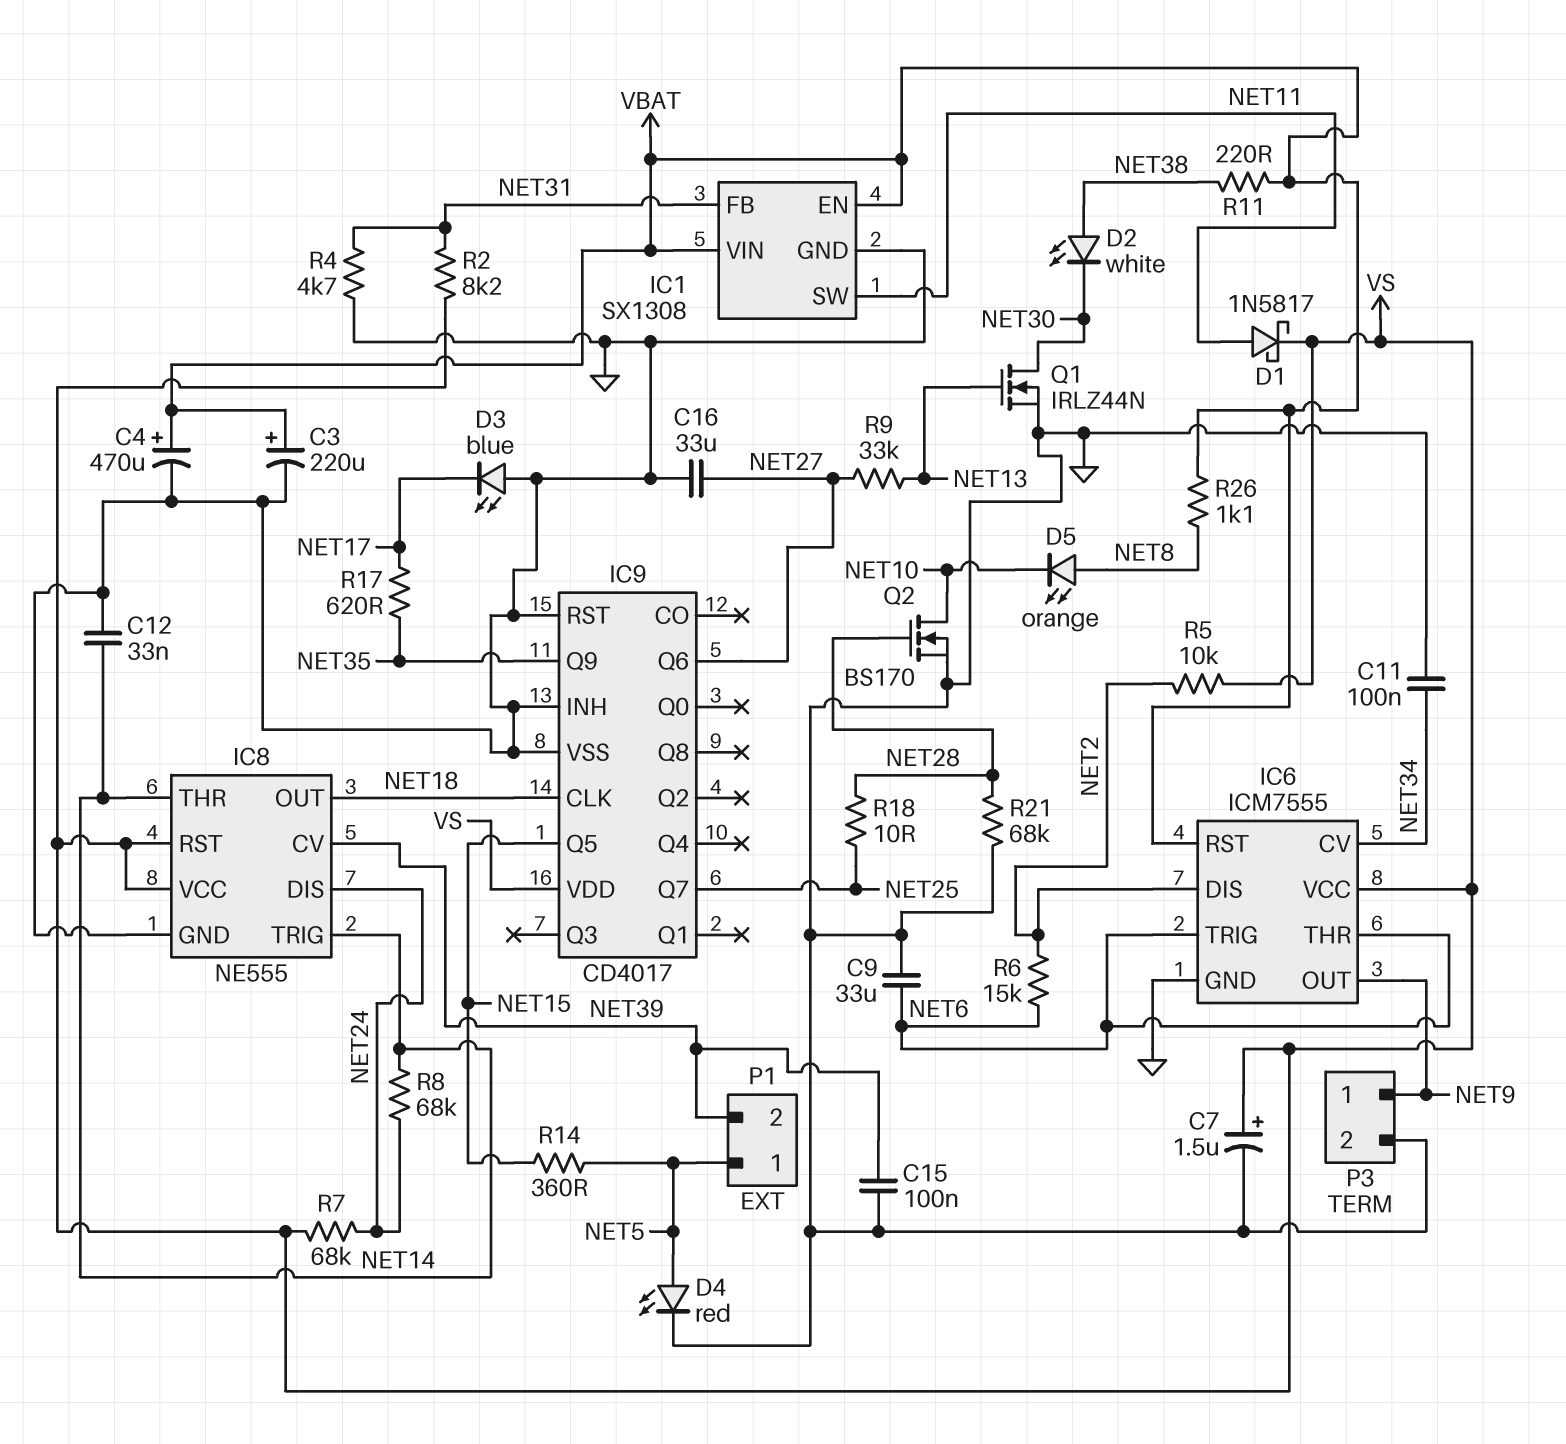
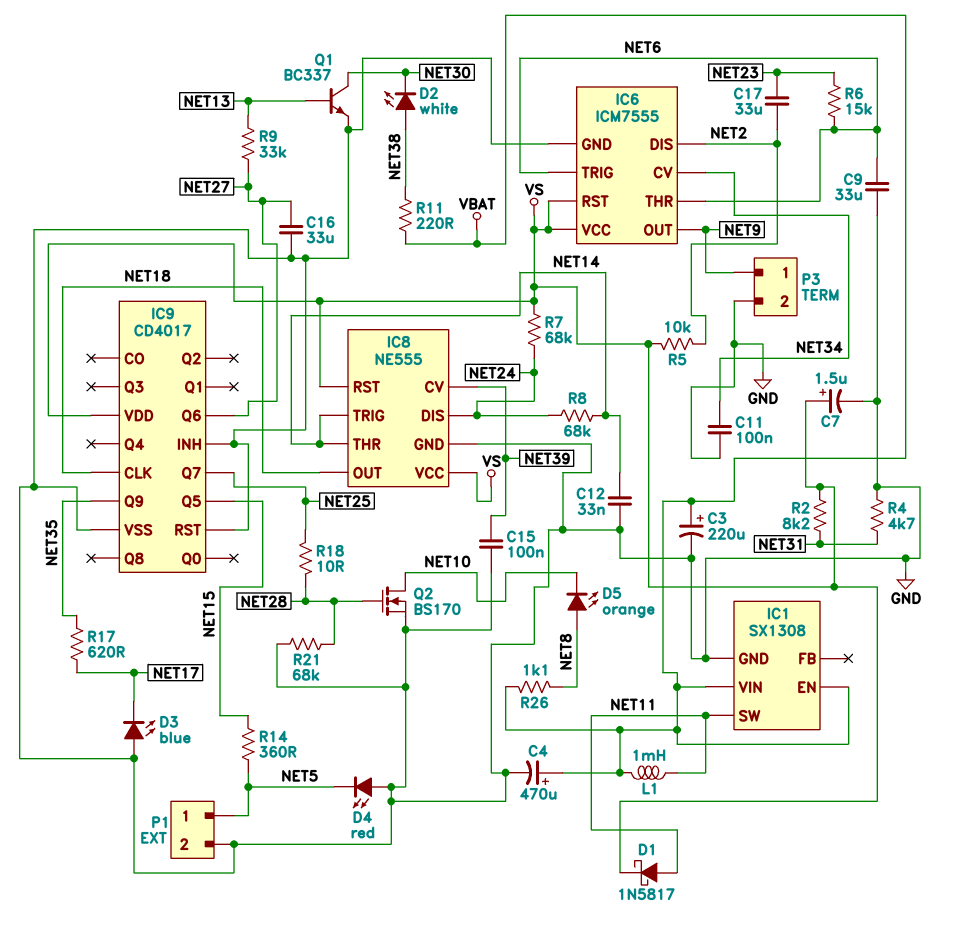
C17: none -> 33uF (NET2, NET23)
D4: LED red (A NET5, K GND) -> LED red (A GND, K NET5)
IC1 pin FB: NET31 -> none
IC6 pin RST: VBAT -> VS
L1: none -> 1mH (NET11, VBAT)
P1 pin 2: NET39 -> GND
Q1: NMOS IRLZ44N (G NET13, D NET30, S GND) -> NPN BC337 (B NET13, C NET30, E GND)
R6: 15k (NET2, NET6) -> 15k (NET6, NET23)

